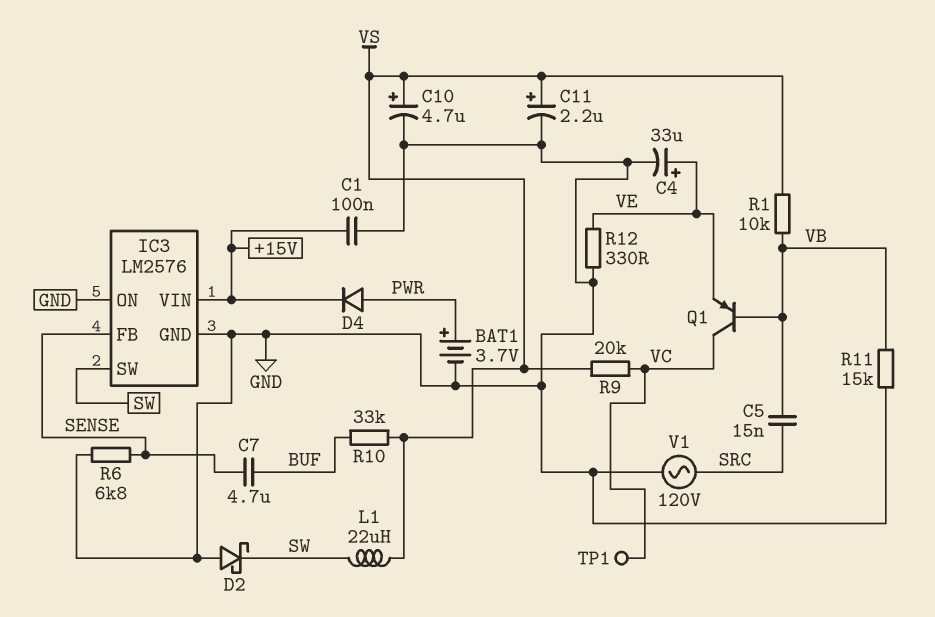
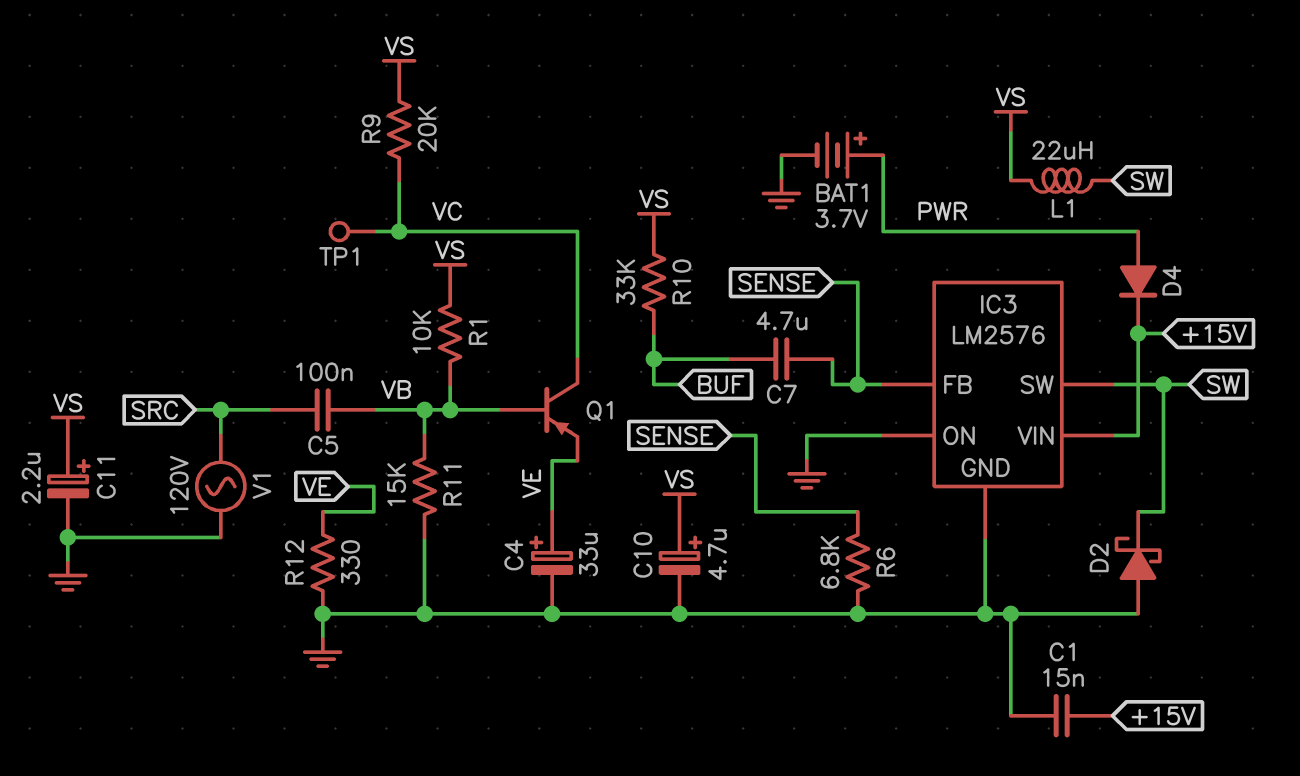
C1: 100nF (+15V, GND) -> 15nF (+15V, GND)
C5: 15nF (SRC, VB) -> 100nF (SRC, VB)

